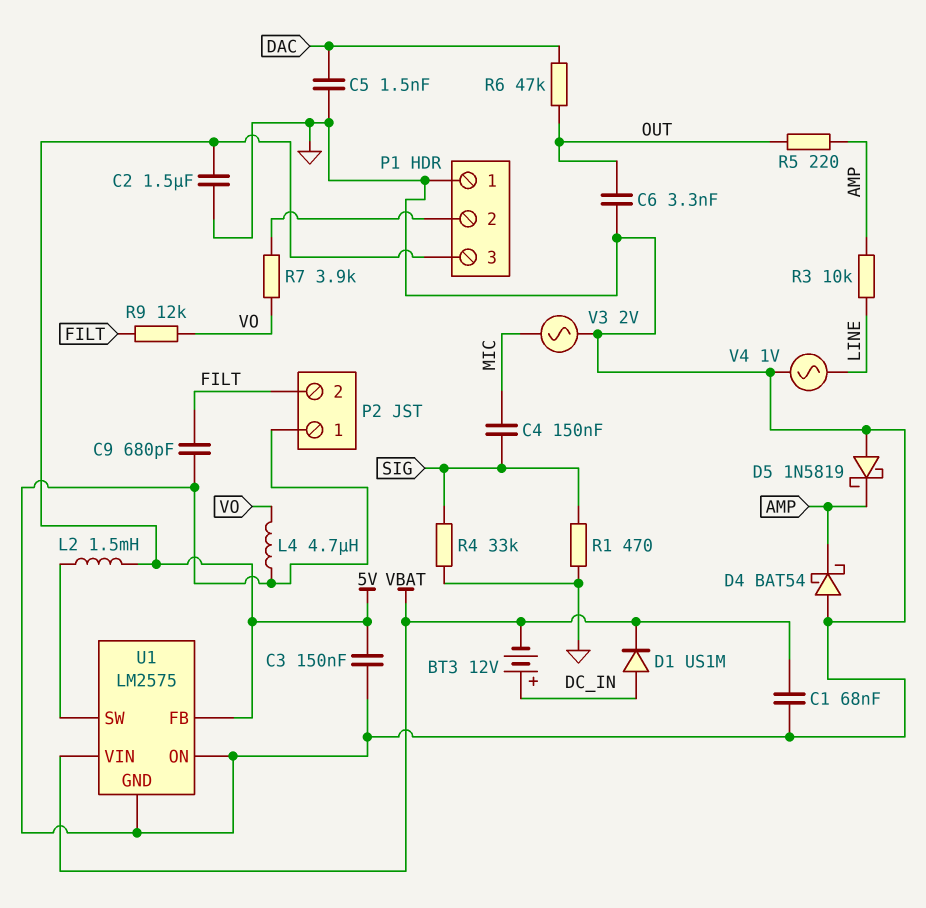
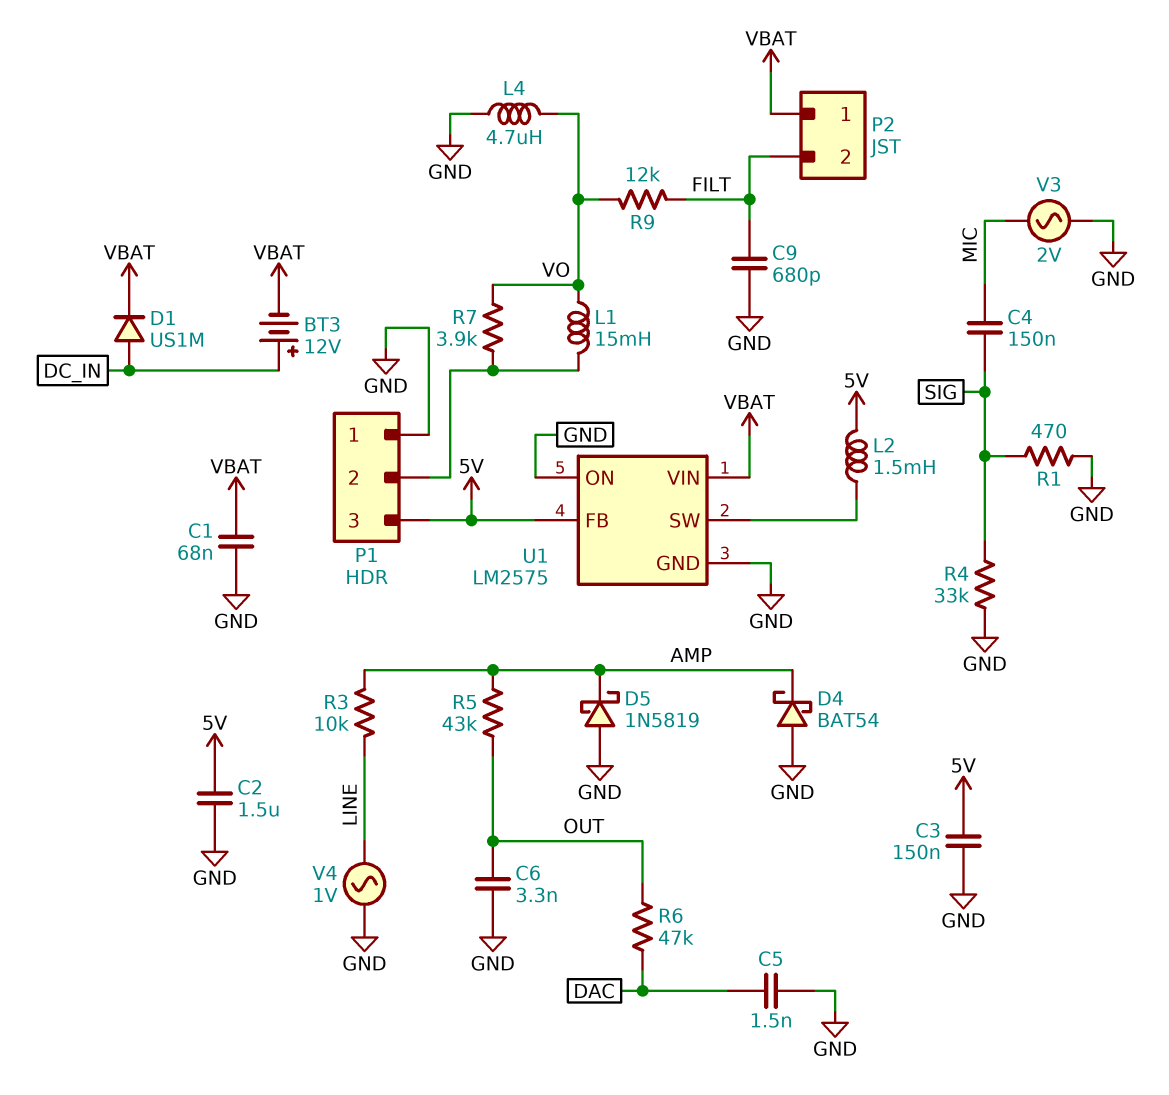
L1: none -> 15mH (P1/2, VO)
P2 pin 1: GND -> VBAT
R5: 220 (AMP, OUT) -> 43k (AMP, OUT)

